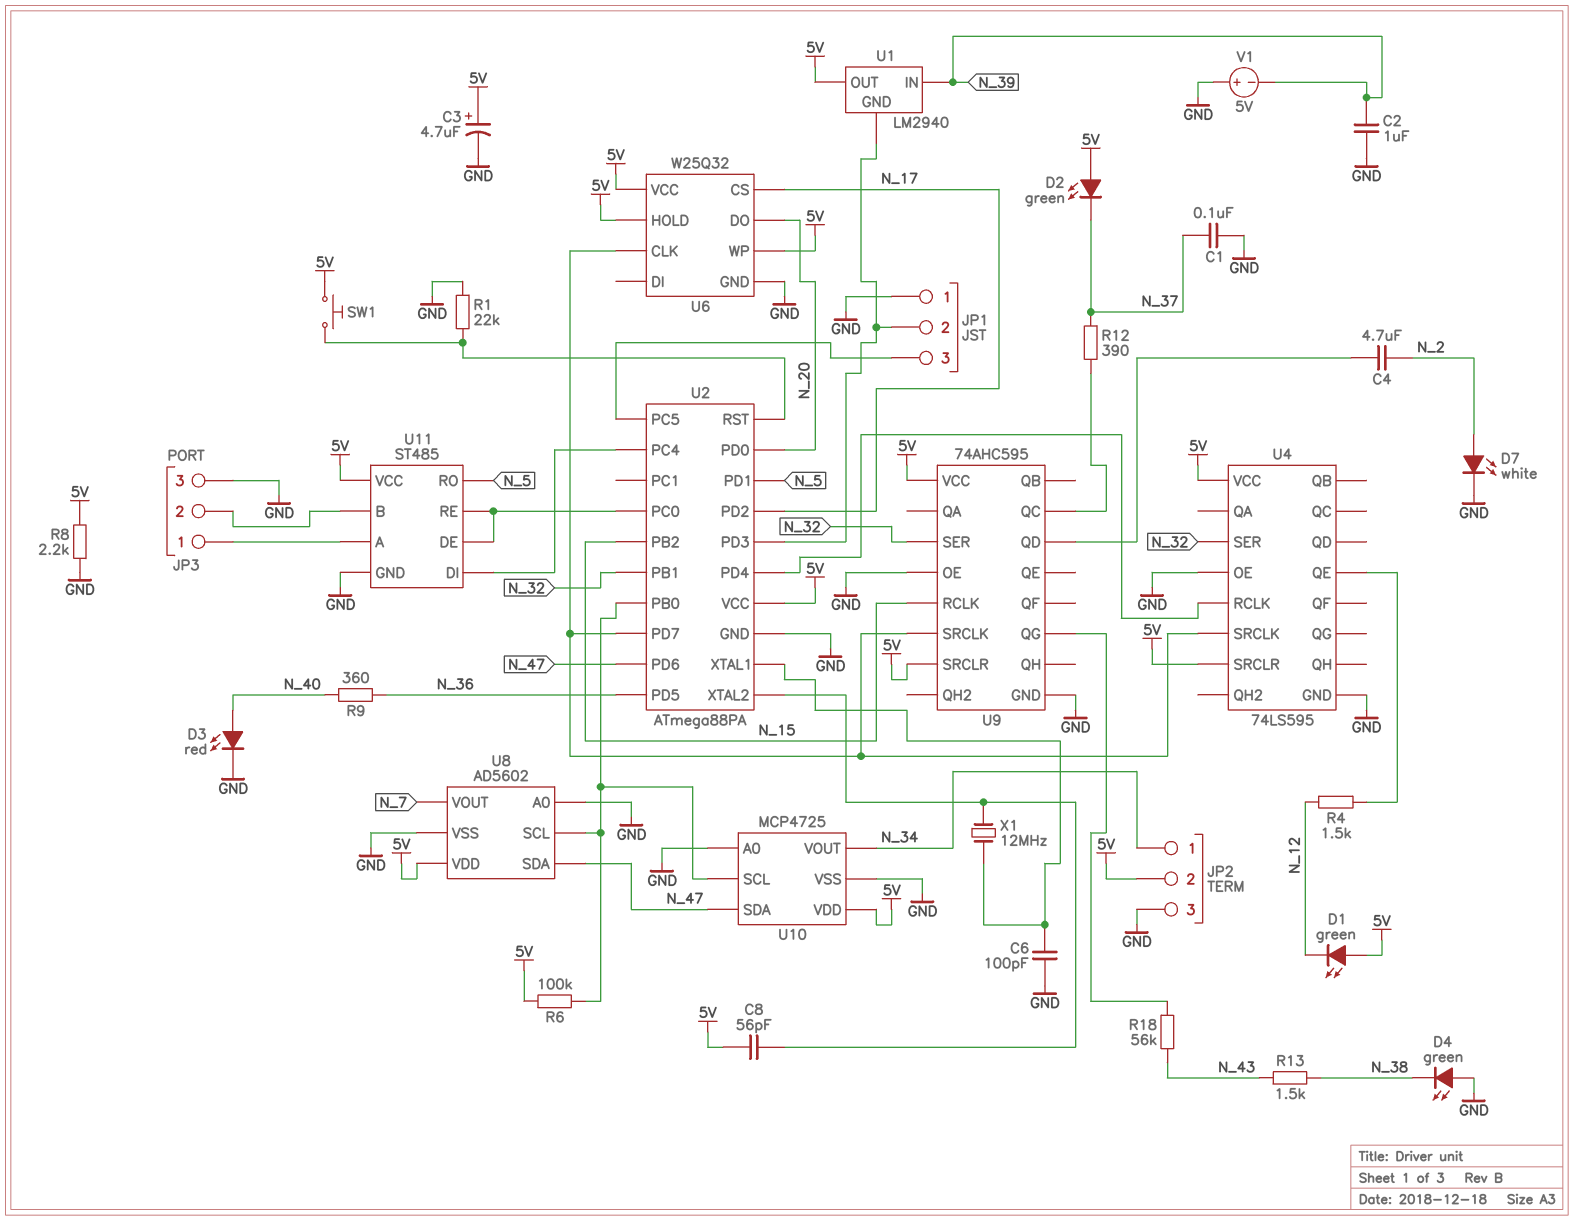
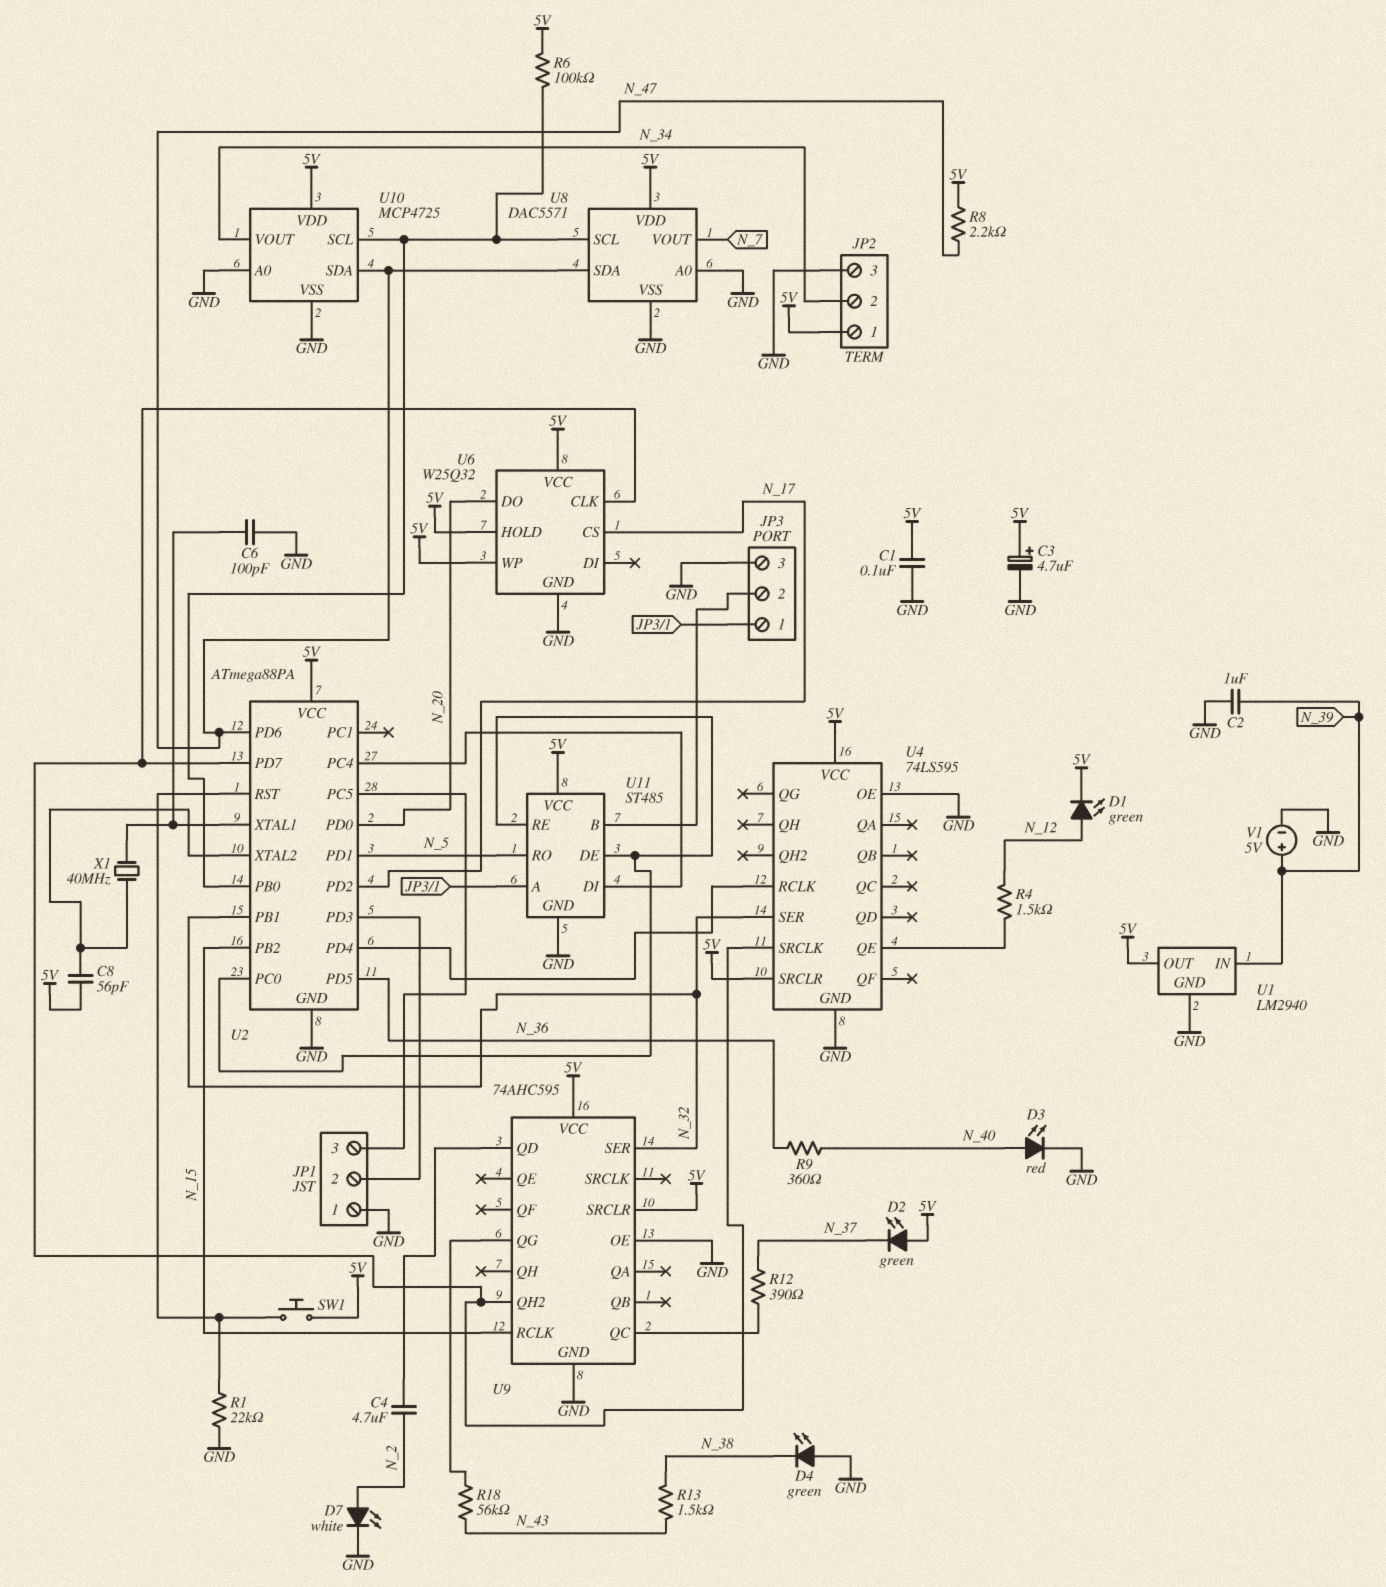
C1: 100nF (GND, N_37) -> 100nF (5V, GND)
D1: LED green (A 5V, K N_12) -> LED green (A N_12, K 5V)
JP2 pin 1: N_34 -> 5V
JP2 pin 2: 5V -> N_34
R8: 2.2k (5V, GND) -> 2.2k (5V, N_47)
U1 pin GND: JP1/2 -> GND
U8: AD5602 -> DAC5571
U9 pin QH2: none -> U2/PD7
U9 pin SRCLK: U2/PD7 -> none
V1: 5V (plus GND, minus N_39) -> 5V (plus N_39, minus GND)
X1: 12MHz (U2/XTAL1, U2/XTAL2) -> 40MHz (U2/XTAL1, U2/XTAL2)

